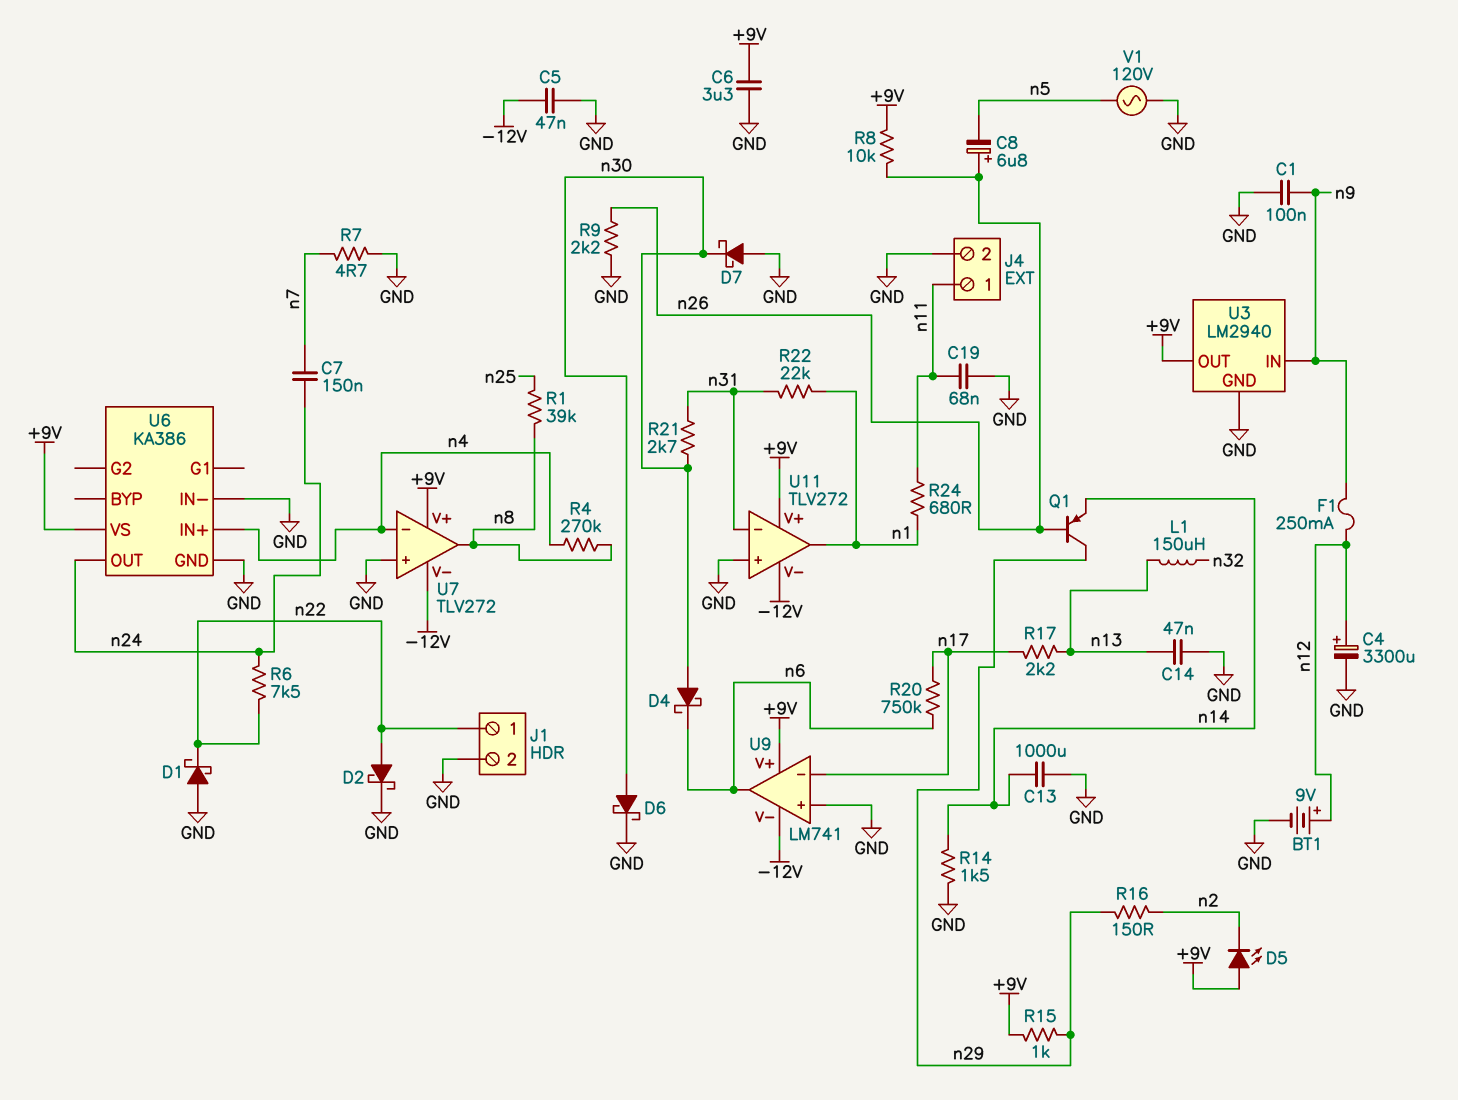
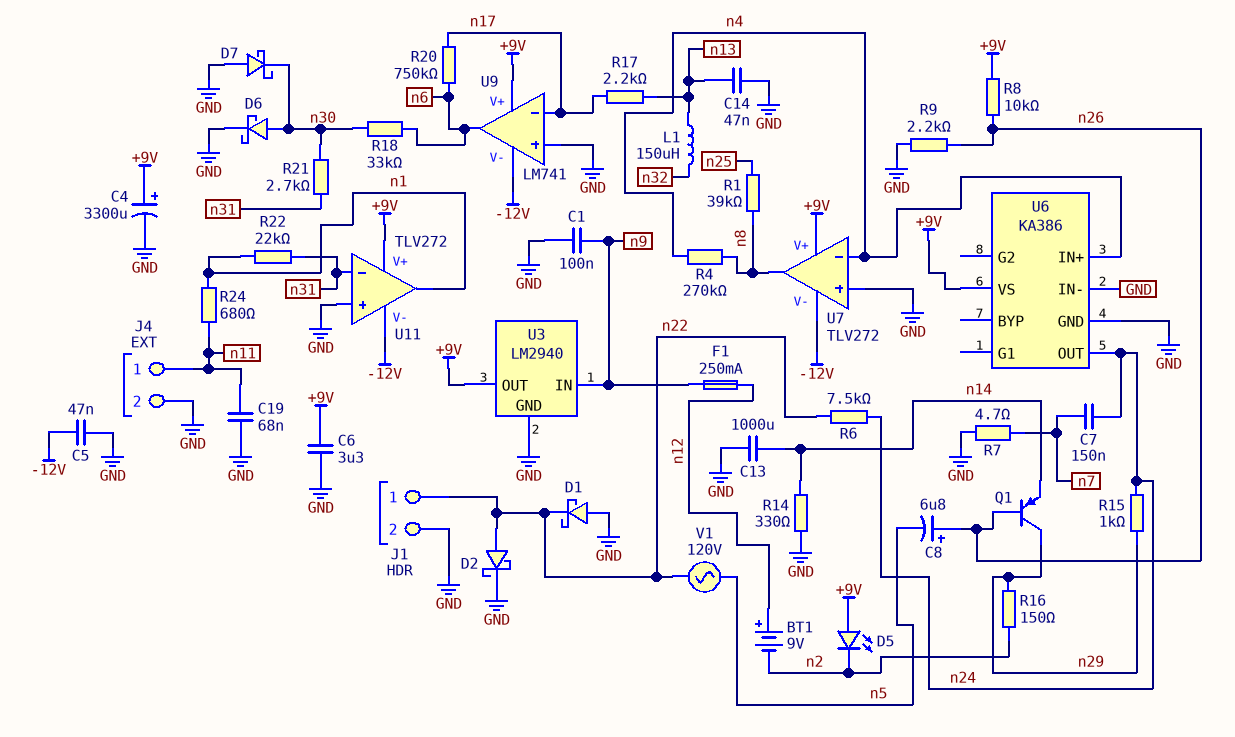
BT1: 9V (plus n12, minus GND) -> 9V (plus n12, minus n2)
C4: 3300uF (plus n12, minus GND) -> 3300uF (plus +9V, minus GND)
D4: schottky (A n30, K n6) -> none
R14: 1.5k (GND, n14) -> 330 (GND, n14)
R15: 1k (+9V, n29) -> 1k (n24, n29)
R18: none -> 33k (n6, n30)
V1: AC 120V (GND, n5) -> AC 120V (n5, n22)

